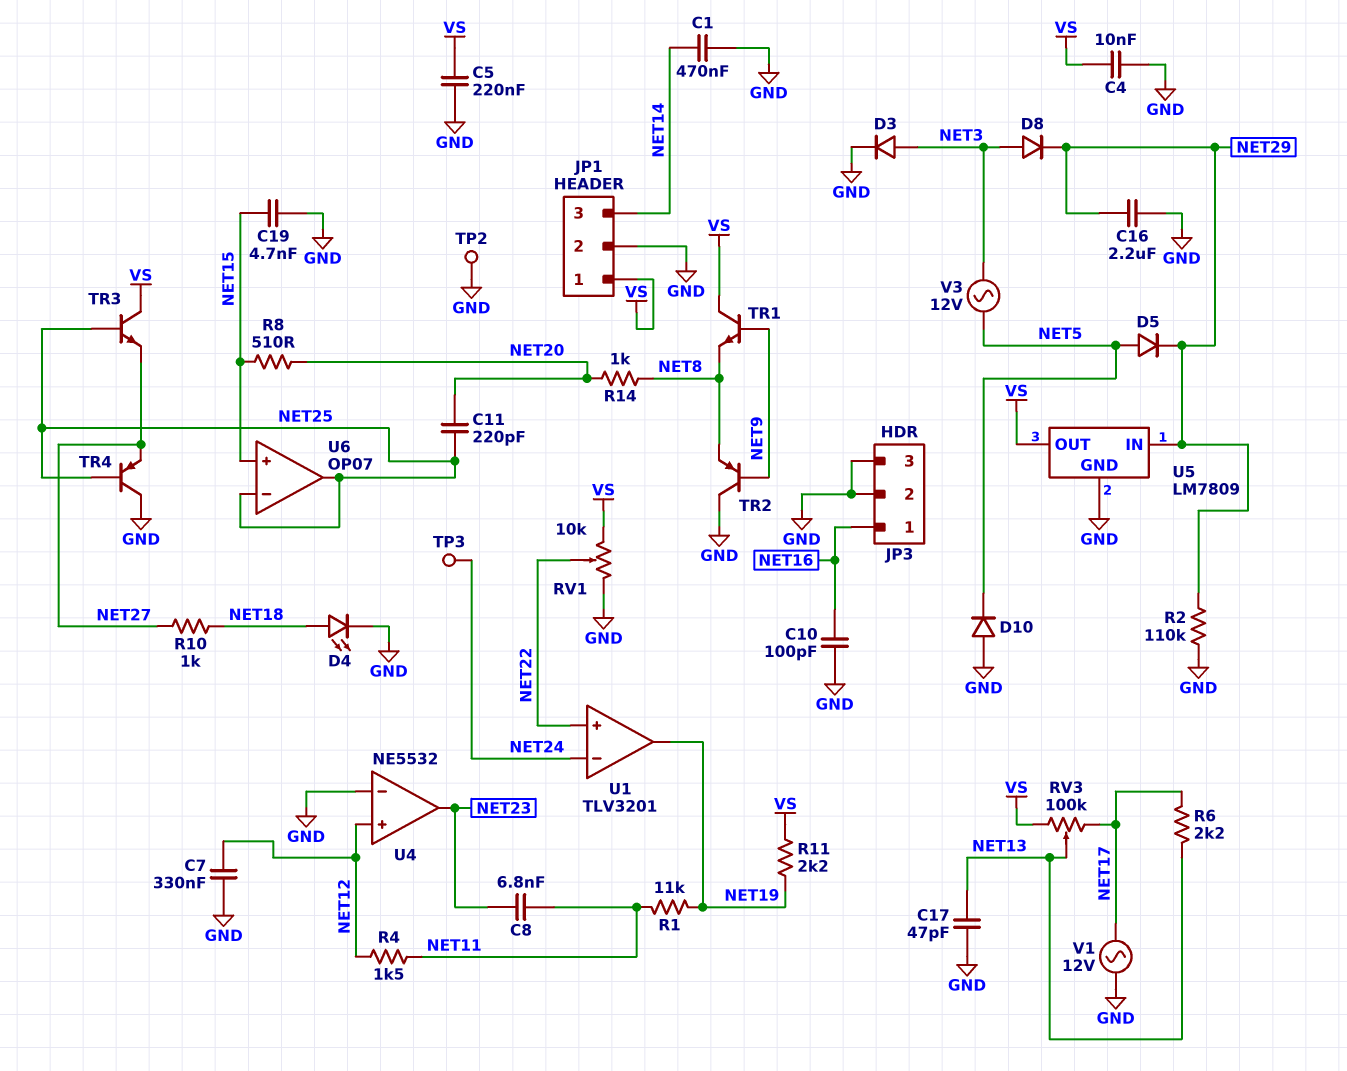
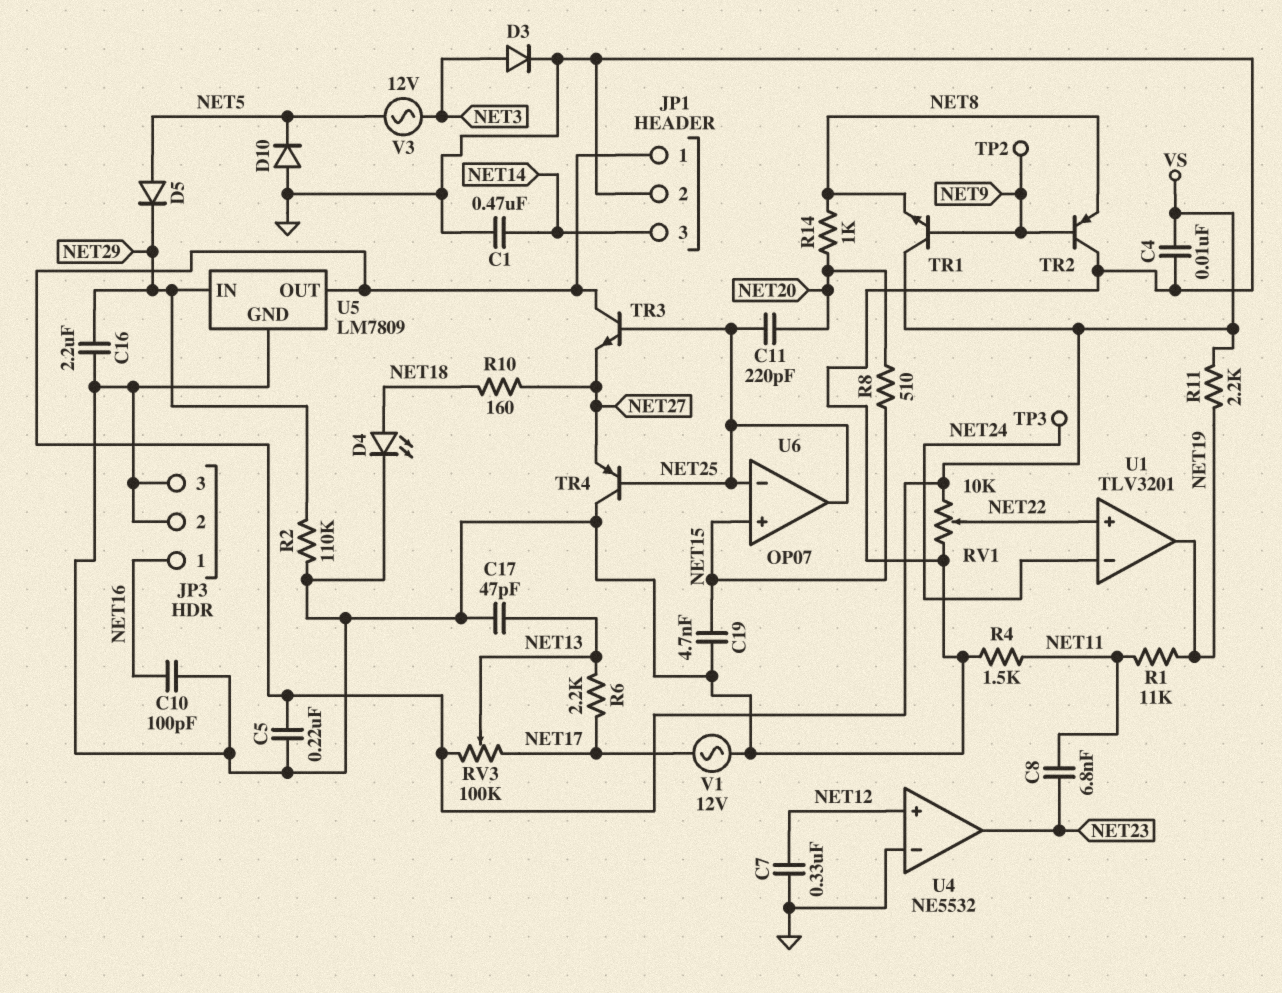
D8: diode (A NET3, K NET29) -> none
R4: 1.5k (NET11, NET12) -> 1.5k (GND, NET11)
R10: 1k (NET18, NET27) -> 160 (NET18, NET27)
TP2: test point (GND) -> test point (NET9)

